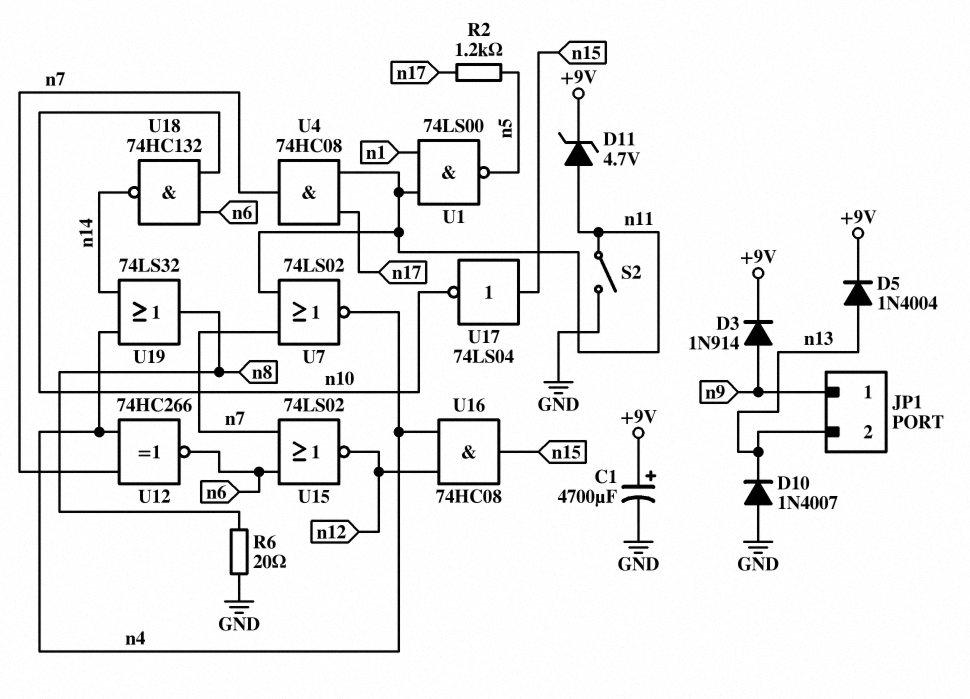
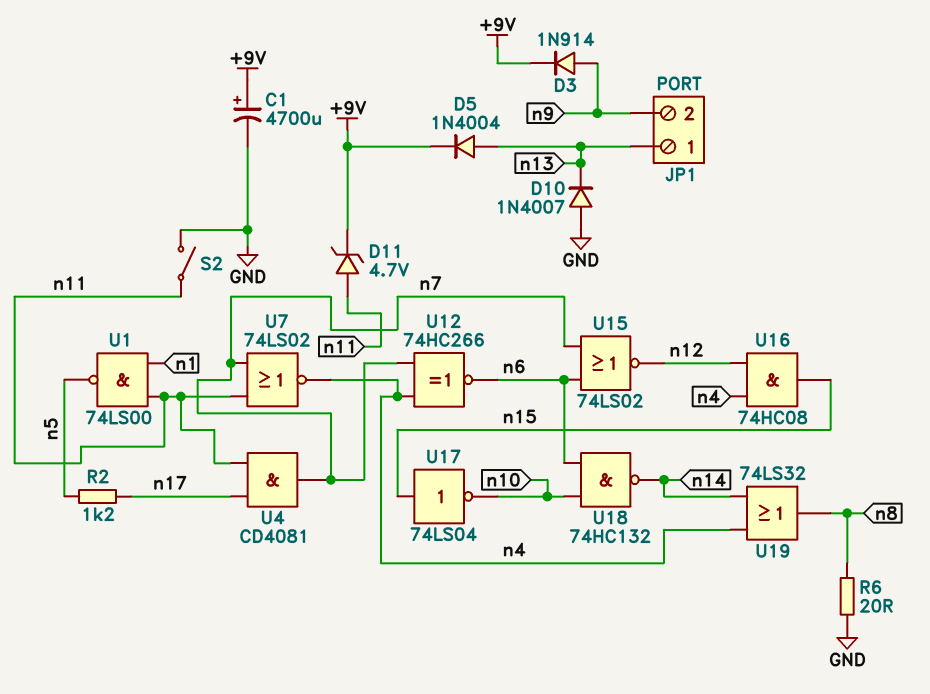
JP1 pin 1: n9 -> n13
JP1 pin 2: n13 -> n9
U4: AND 74HC08 (in n11, in n17, out n7) -> AND CD4081 (in n11, in n17, out n7)

